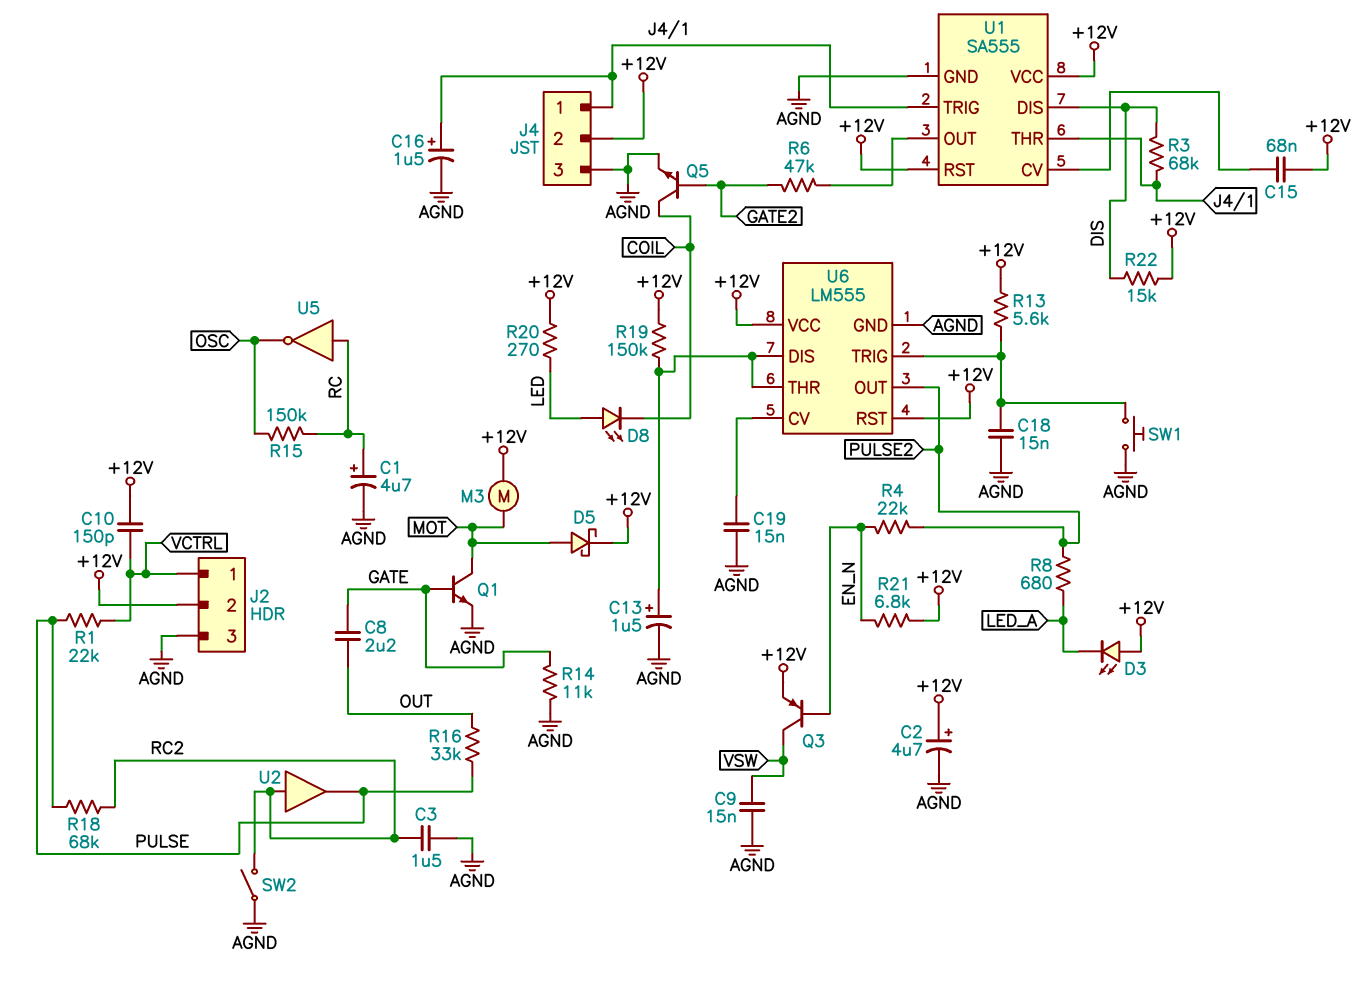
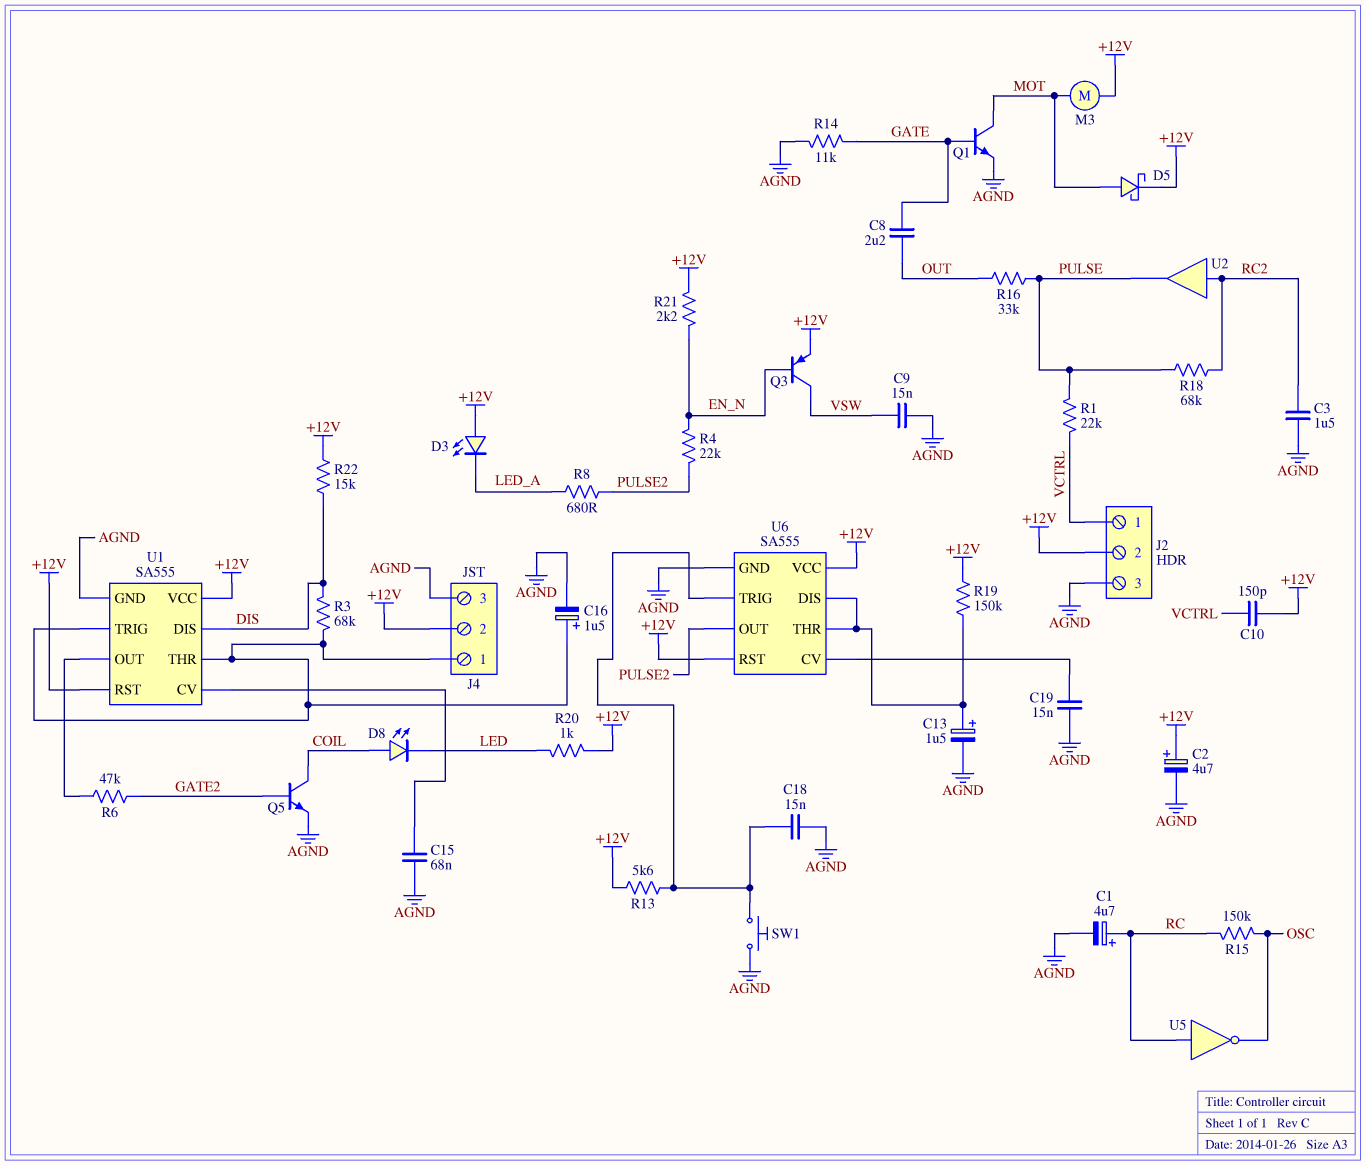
C15: 68nF (+12V, U1/CV) -> 68nF (AGND, U1/CV)
D8: LED (A LED, K COIL) -> LED (A COIL, K LED)
R20: 270 (+12V, LED) -> 1k (+12V, LED)
R21: 6.8k (+12V, EN_N) -> 2.2k (+12V, EN_N)
SW2: switch (AGND, RC2) -> none
U6: LM555 -> SA555

